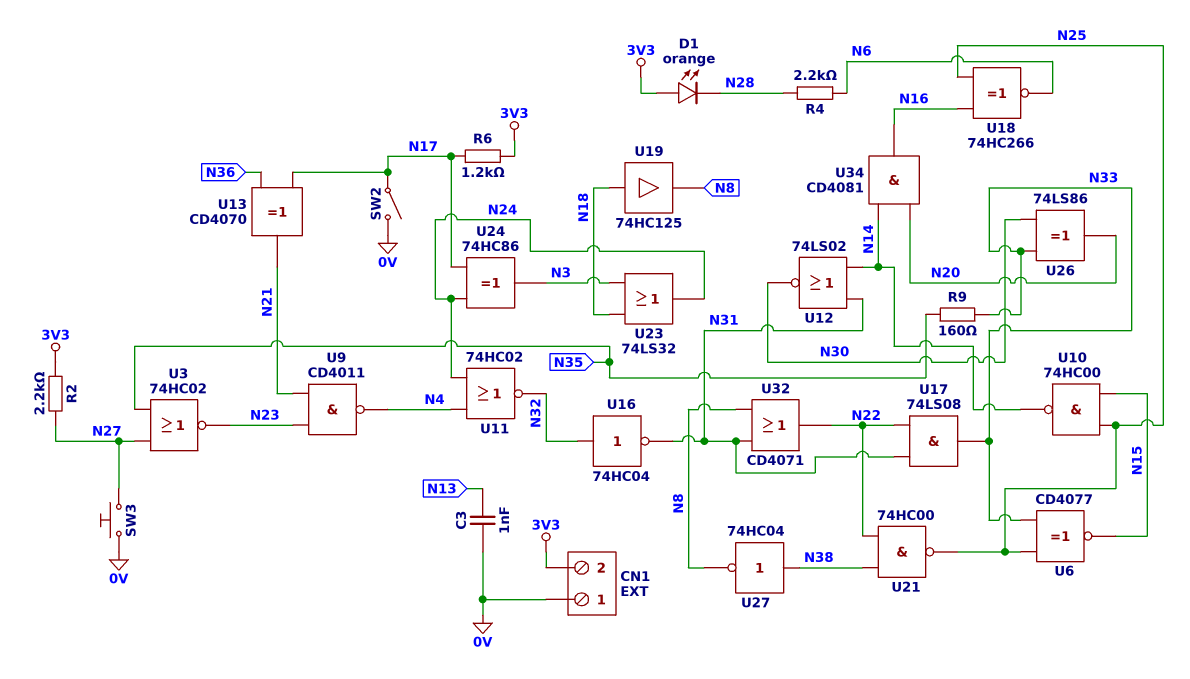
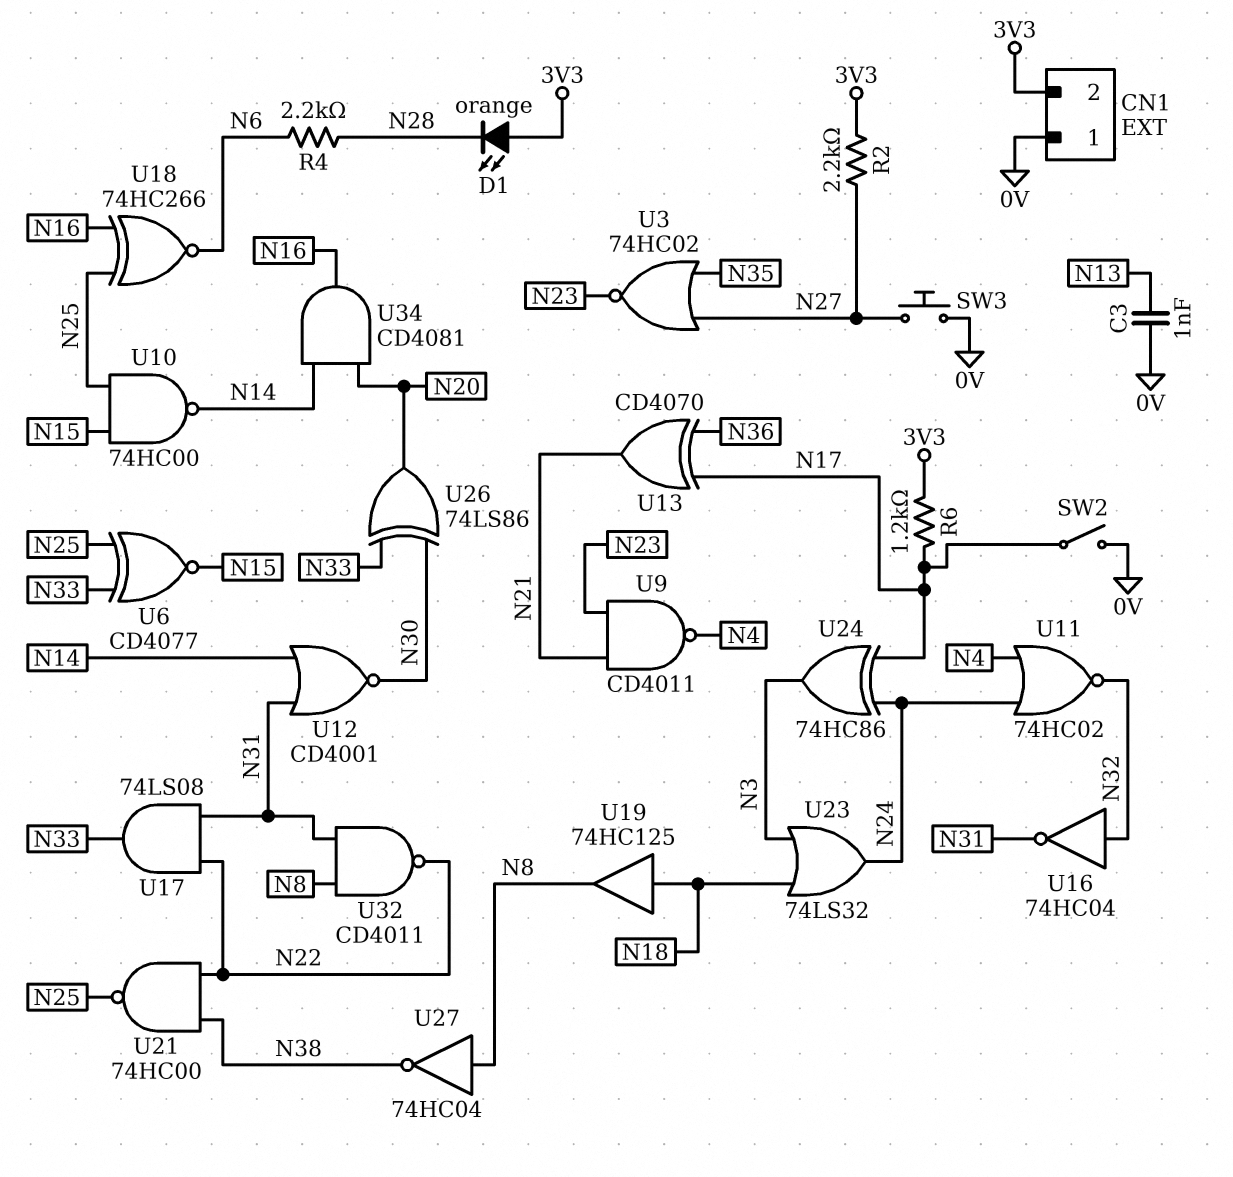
R9: 160 (N33, N35) -> none
U12: NOR 74LS02 (in N14, in N31, out N30) -> NOR CD4001 (in N14, in N31, out N30)
U27: NOT 74HC04 (in N38, out N8) -> NOT 74HC04 (in N8, out N38)
U32: OR CD4071 (in N8, in N31, out N22) -> NAND CD4011 (in N8, in N31, out N22)

